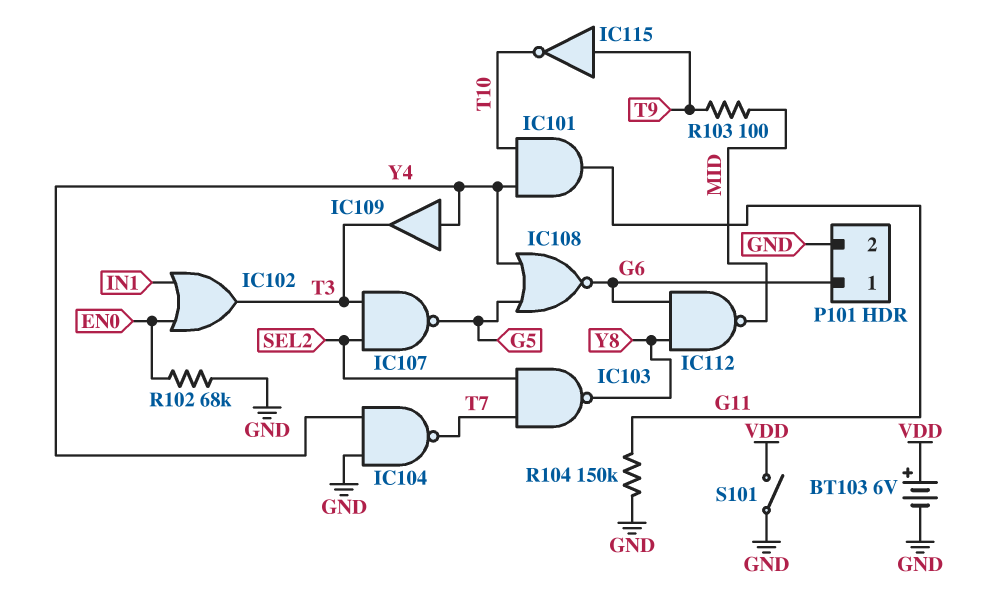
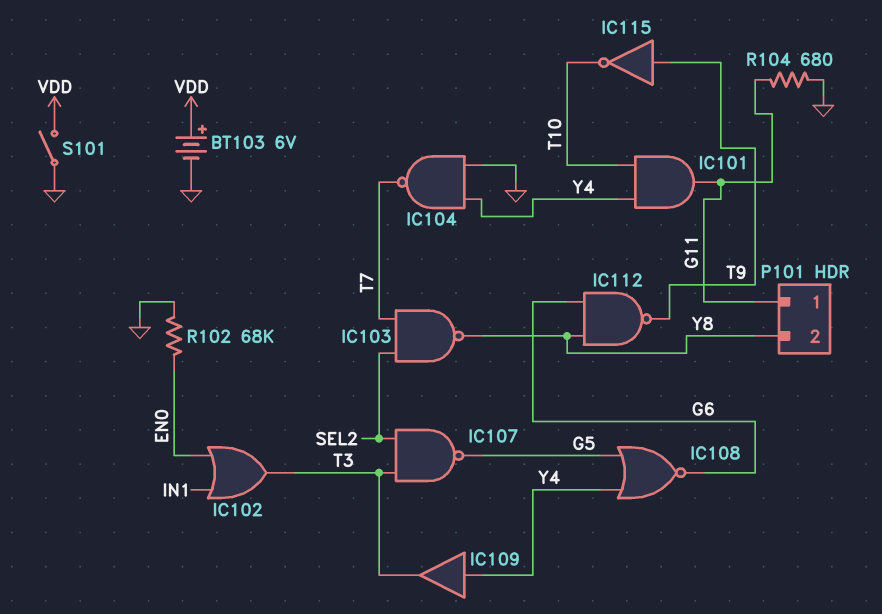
IC112: NAND (in G6, in Y8, out MID) -> NAND (in G6, in Y8, out T9)
P101 pin 1: G6 -> G11
P101 pin 2: GND -> Y8
R103: 100 (MID, T9) -> none
R104: 150k (G11, GND) -> 680 (G11, GND)

